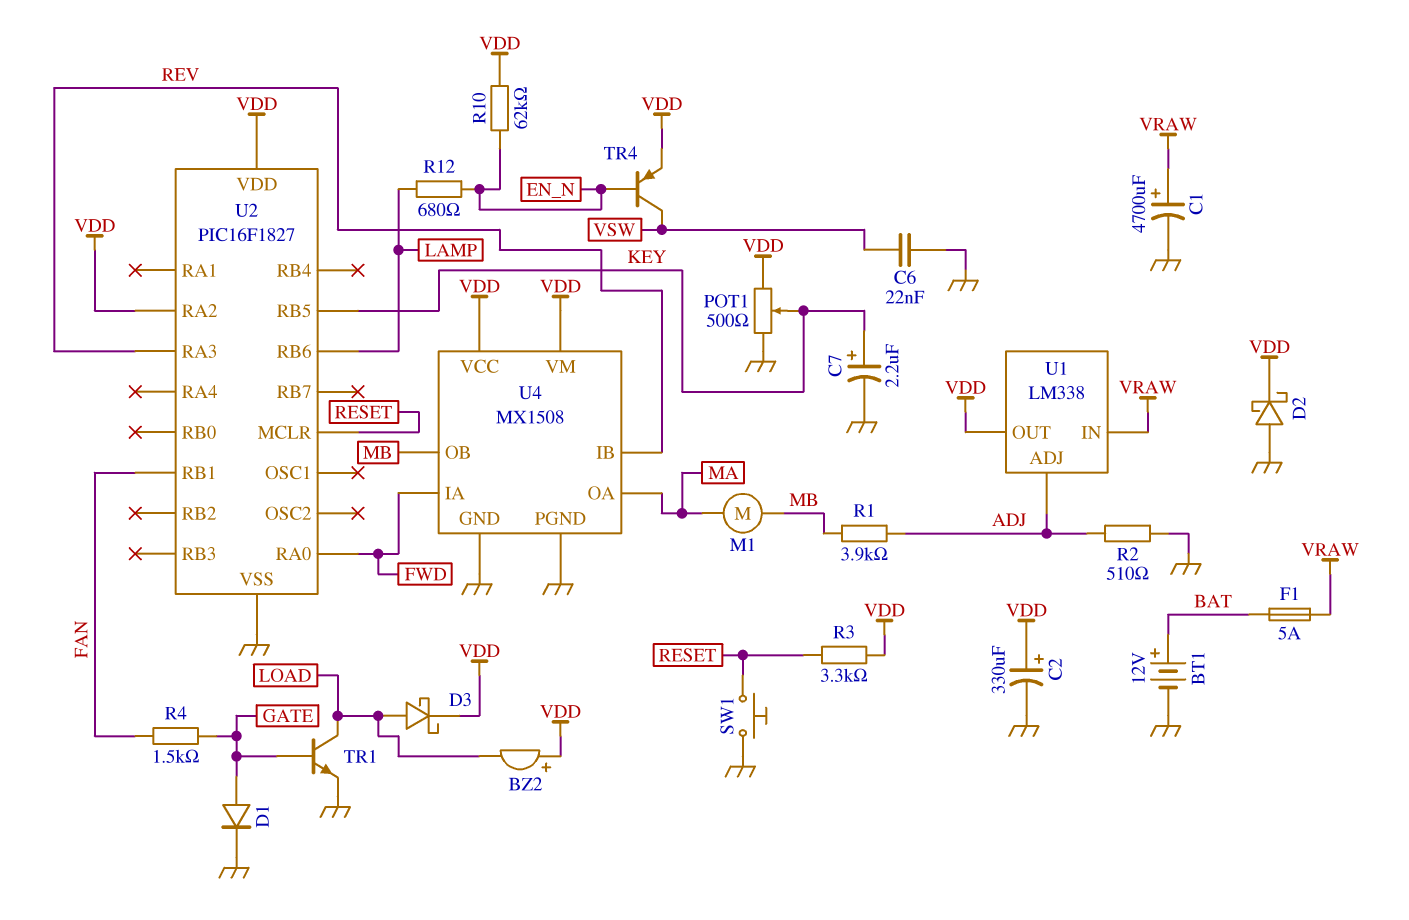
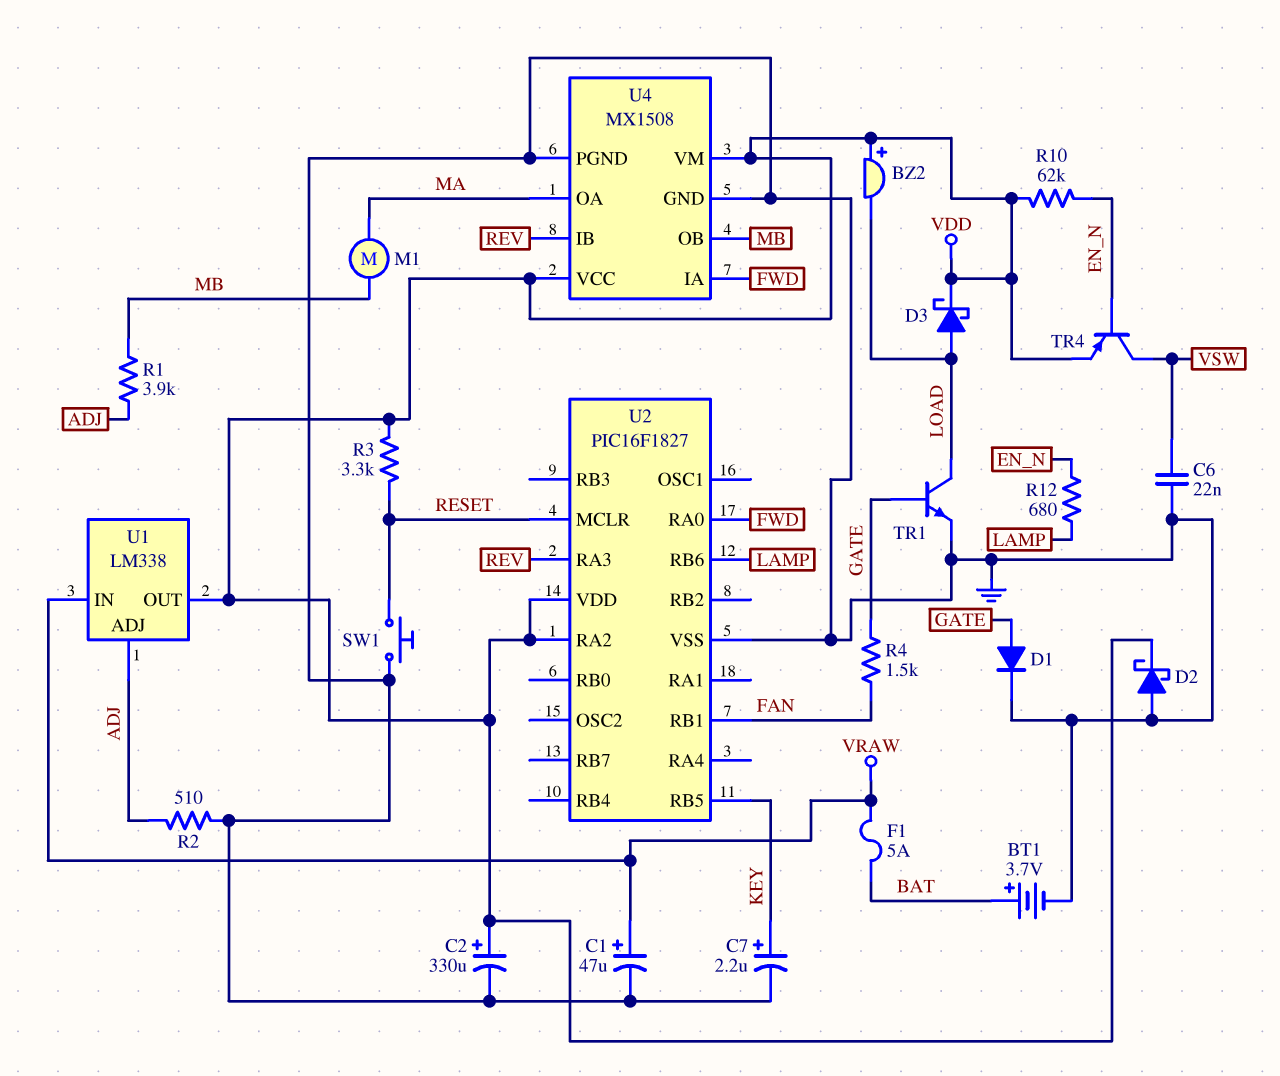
BT1: 12V (plus BAT, minus GND) -> 3.7V (plus BAT, minus GND)
C1: 4700uF (plus VRAW, minus GND) -> 47uF (plus VRAW, minus GND)
POT1: 500 (GND, VDD, wiper KEY) -> none

